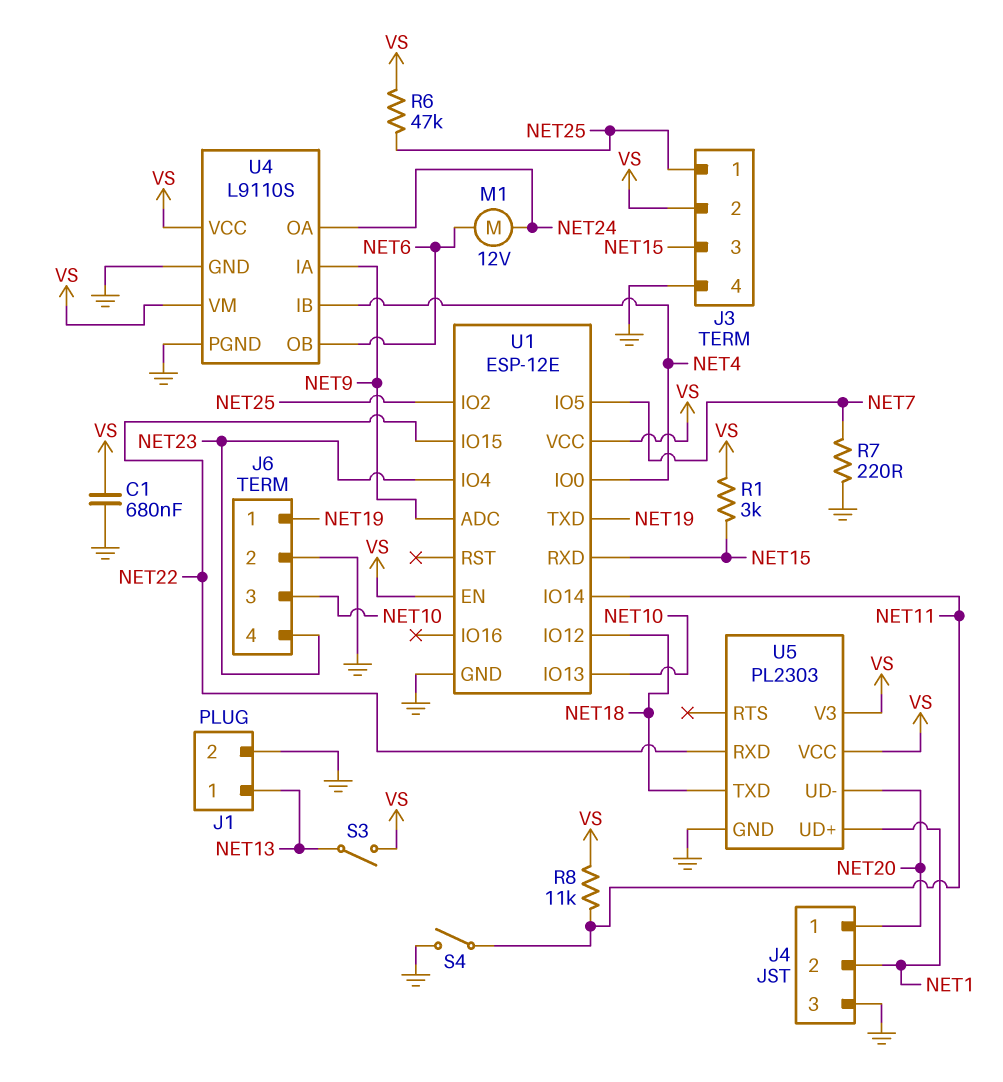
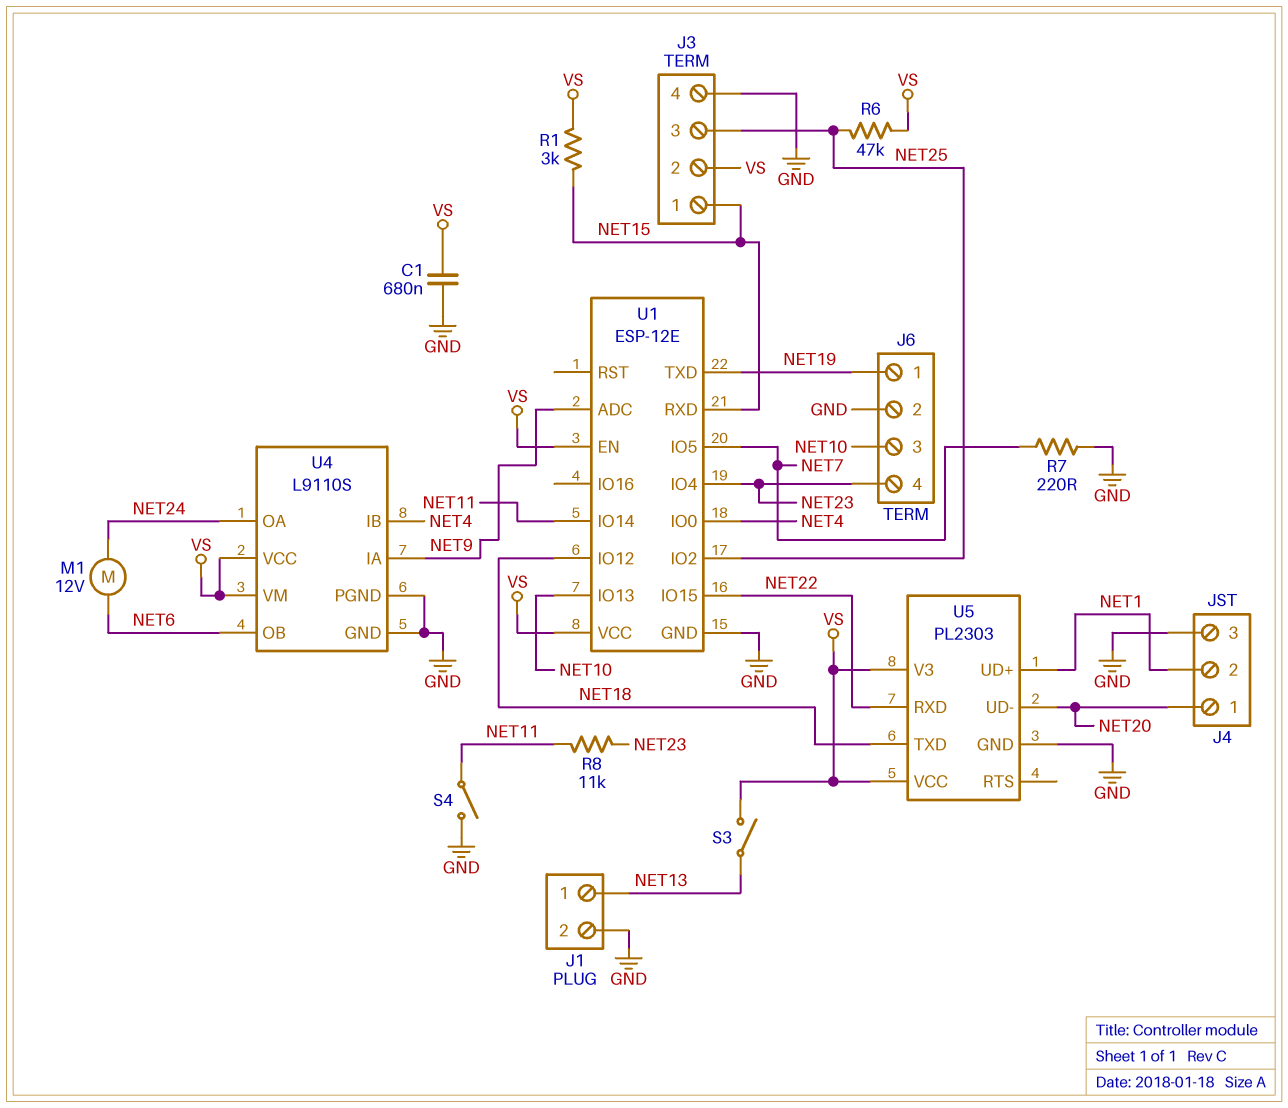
J3 pin 1: NET25 -> NET15
J3 pin 3: NET15 -> NET25
R8: 11k (NET11, VS) -> 11k (NET11, NET23)

